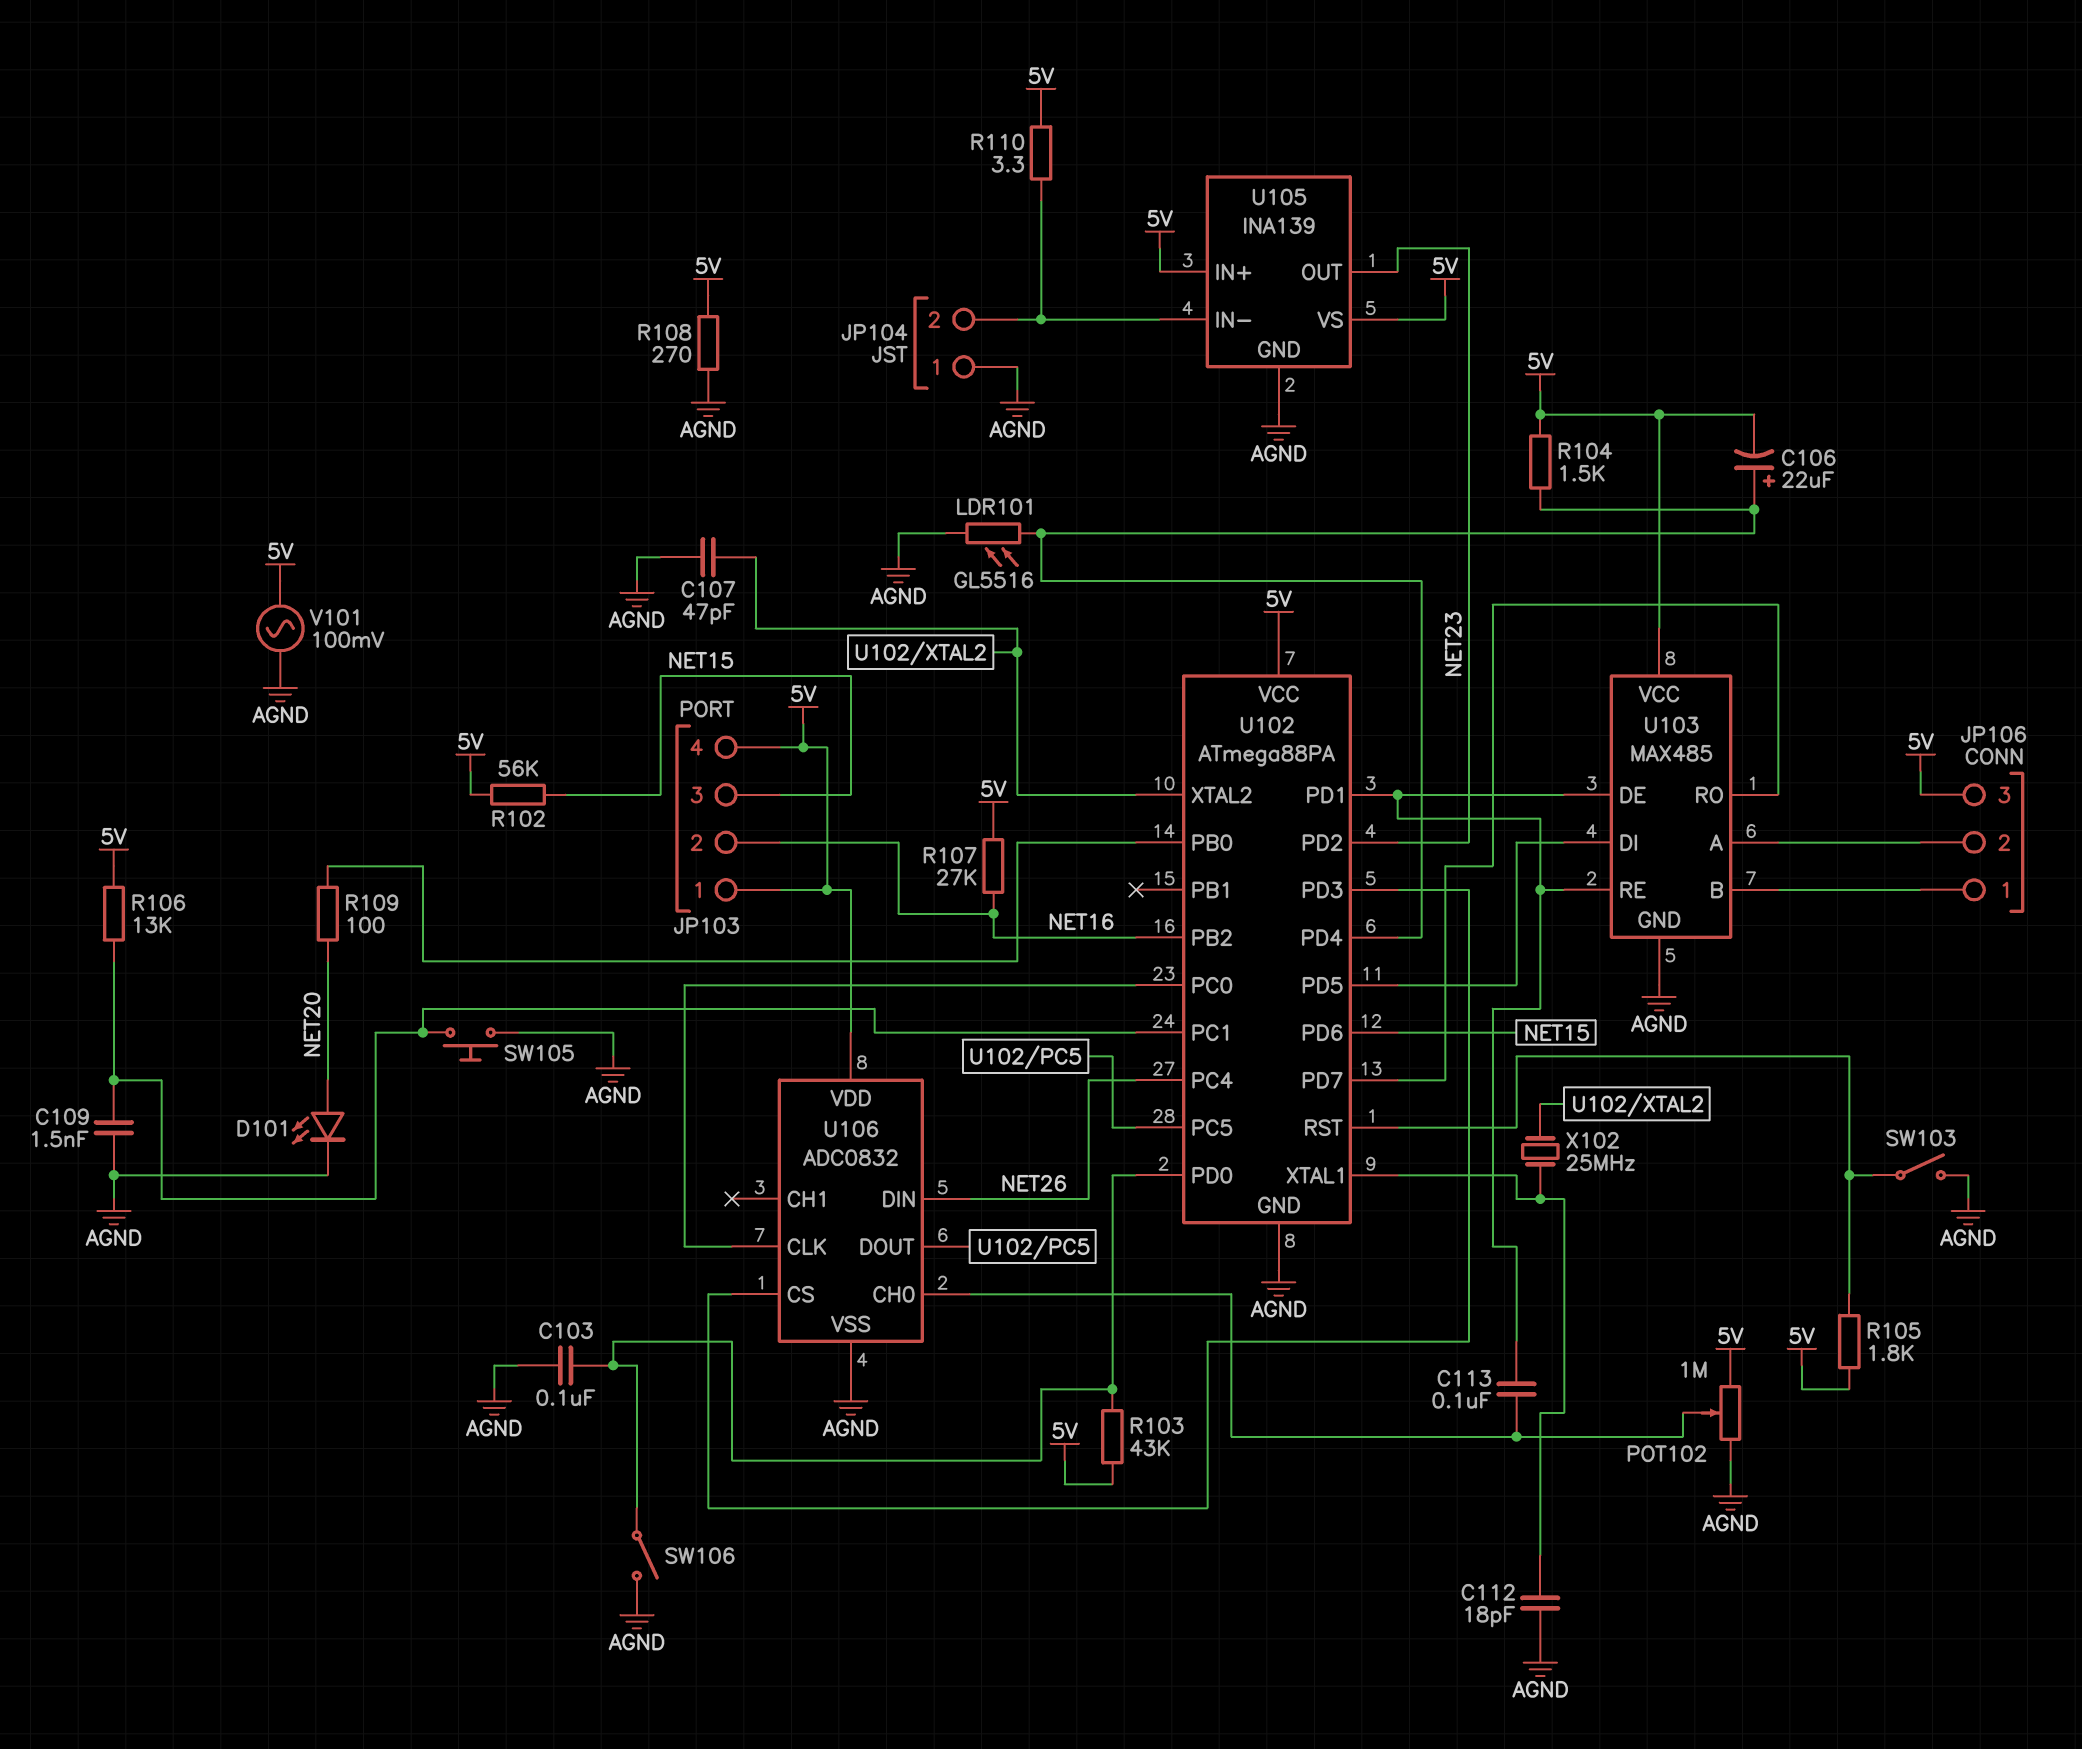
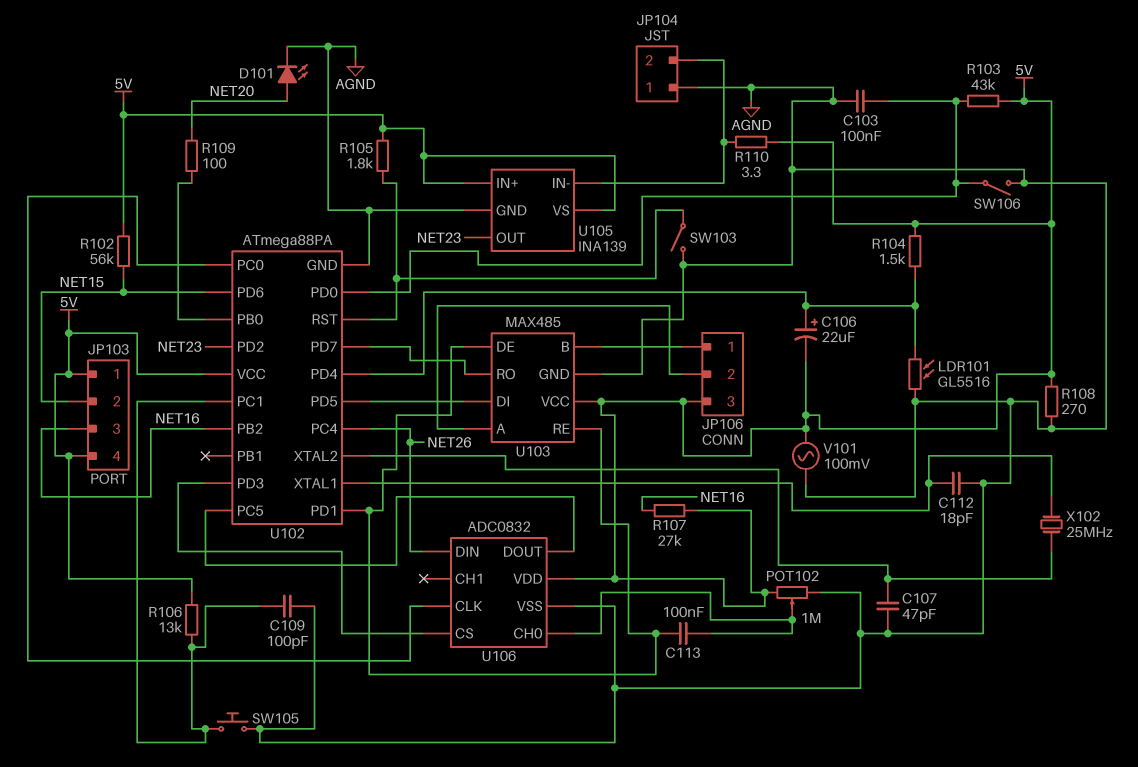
C109: 1.5nF (AGND, U102/PC1) -> 100pF (AGND, U102/PC1)
JP103 pin 2: NET16 -> NET15
JP103 pin 3: NET15 -> NET16

